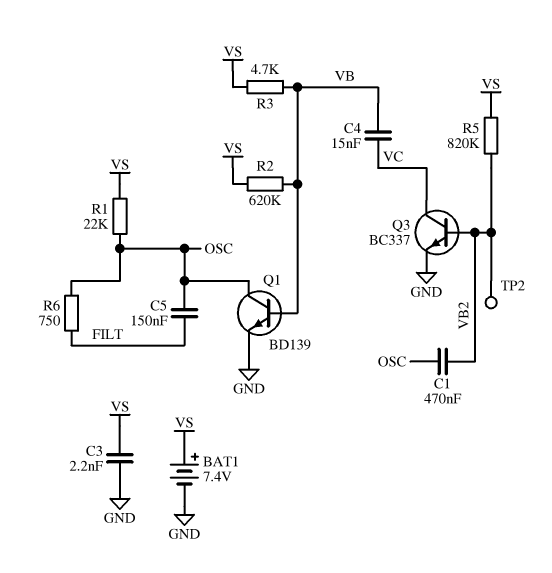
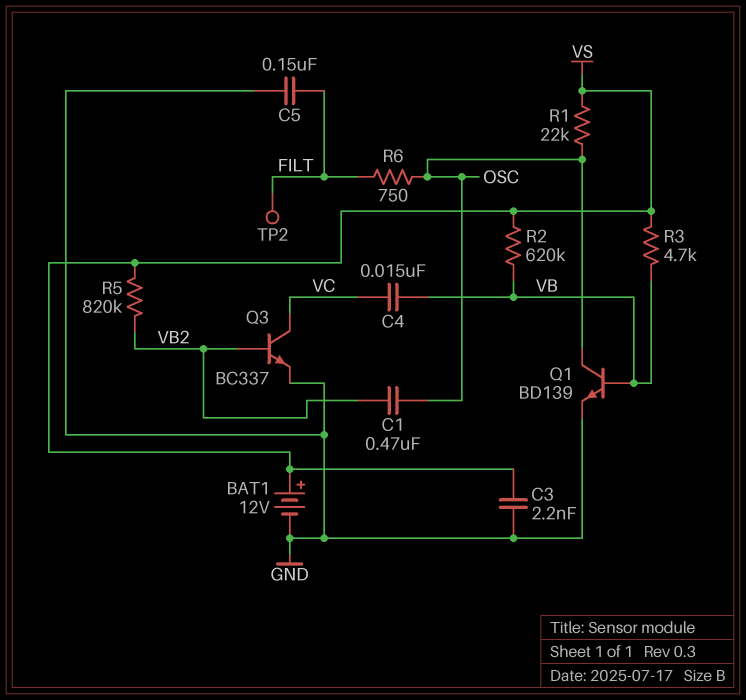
BAT1: 7.4V (plus VS, minus GND) -> 12V (plus VS, minus GND)
C5: 150nF (FILT, OSC) -> 150nF (FILT, GND)
TP2: test point (VB2) -> test point (FILT)

